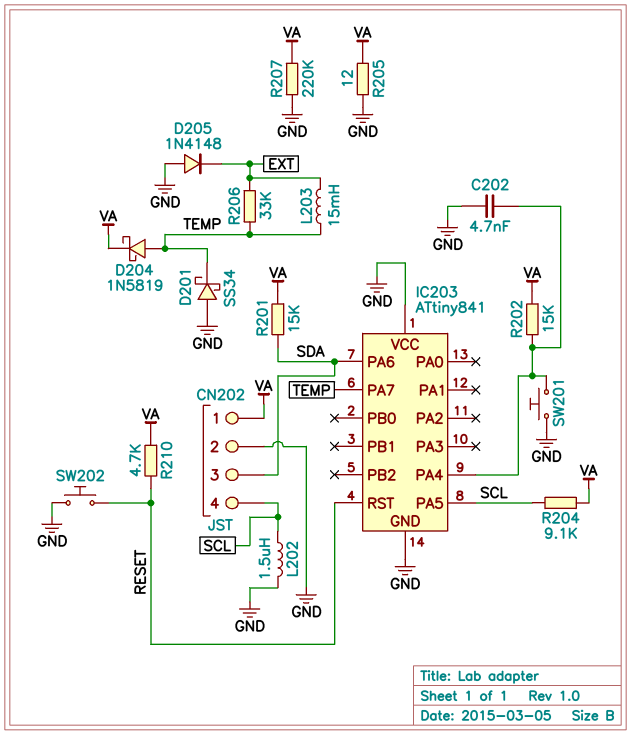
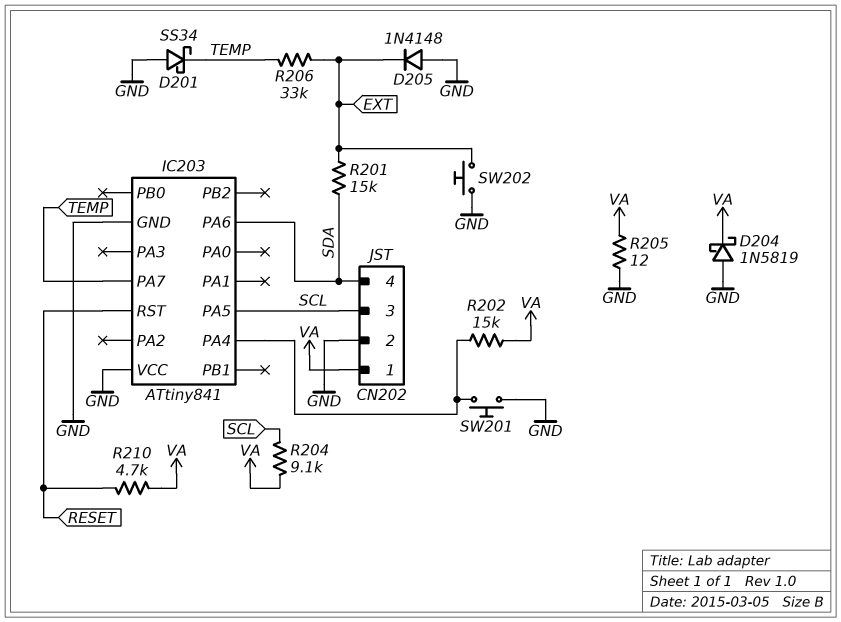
C202: 4.7nF (GND, IC203/PA4) -> none
CN202 pin 3: SDA -> SCL
CN202 pin 4: SCL -> SDA
D204: schottky 1N5819 (A TEMP, K VA) -> schottky 1N5819 (A GND, K VA)
L202: 1.5uH (GND, SCL) -> none
L203: 15mH (EXT, TEMP) -> none
R201: 15k (SDA, VA) -> 15k (EXT, SDA)
R207: 220k (GND, VA) -> none
SW202: button (GND, RESET) -> button (EXT, GND)

